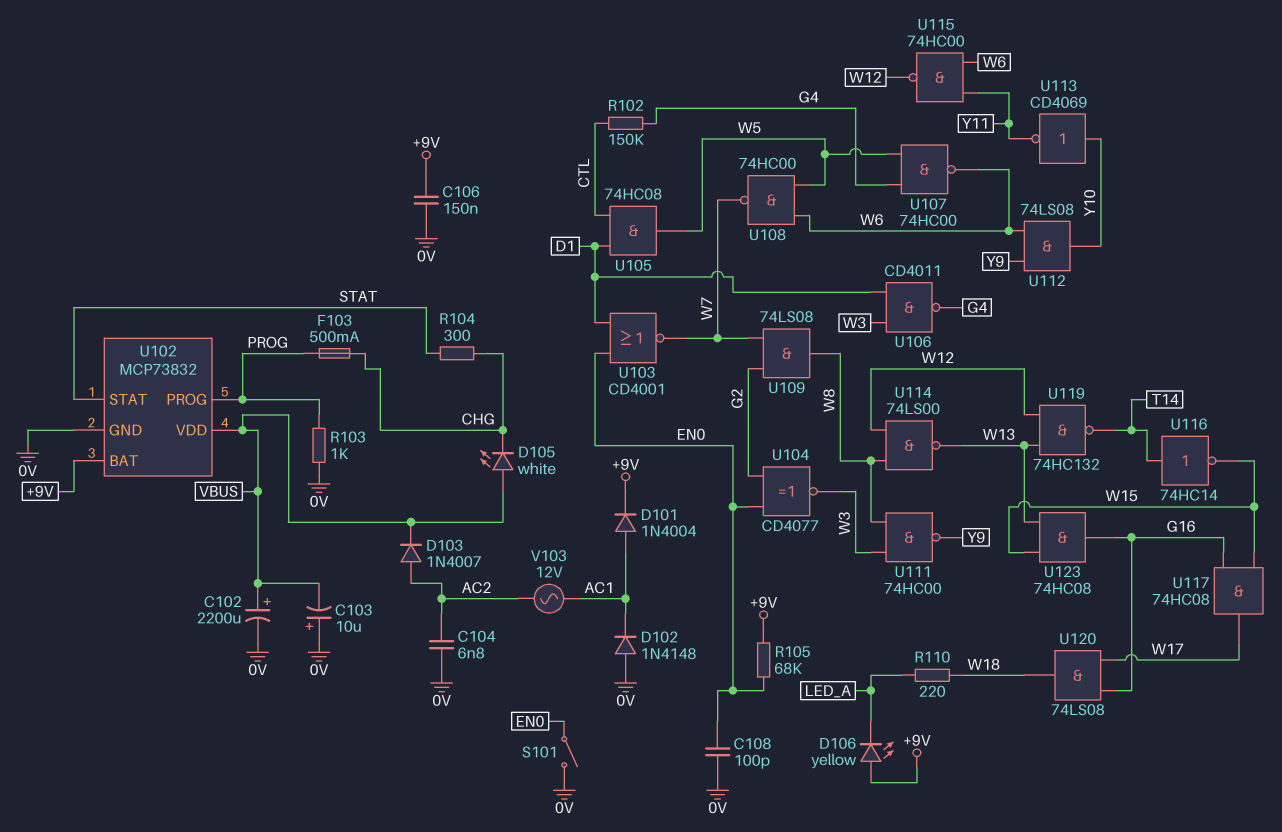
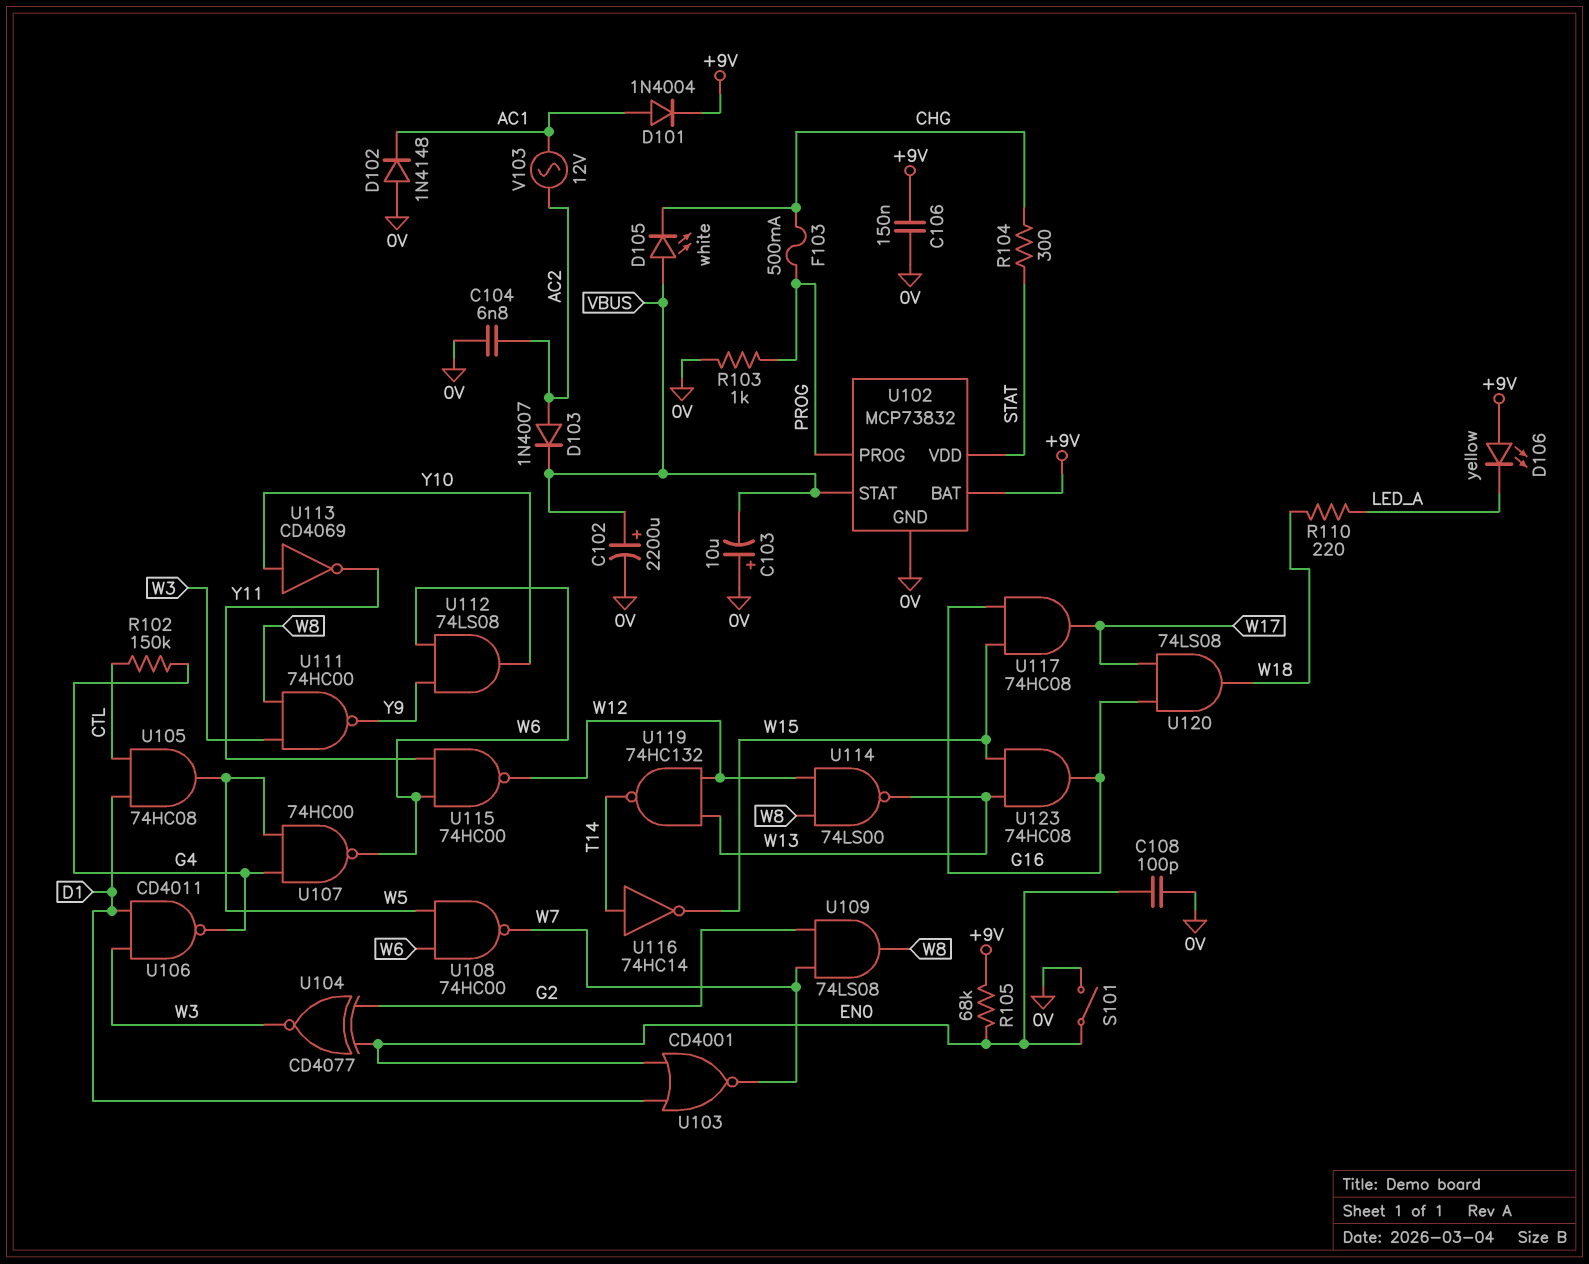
U102 pin STAT: STAT -> VBUS
U102 pin VDD: VBUS -> STAT

